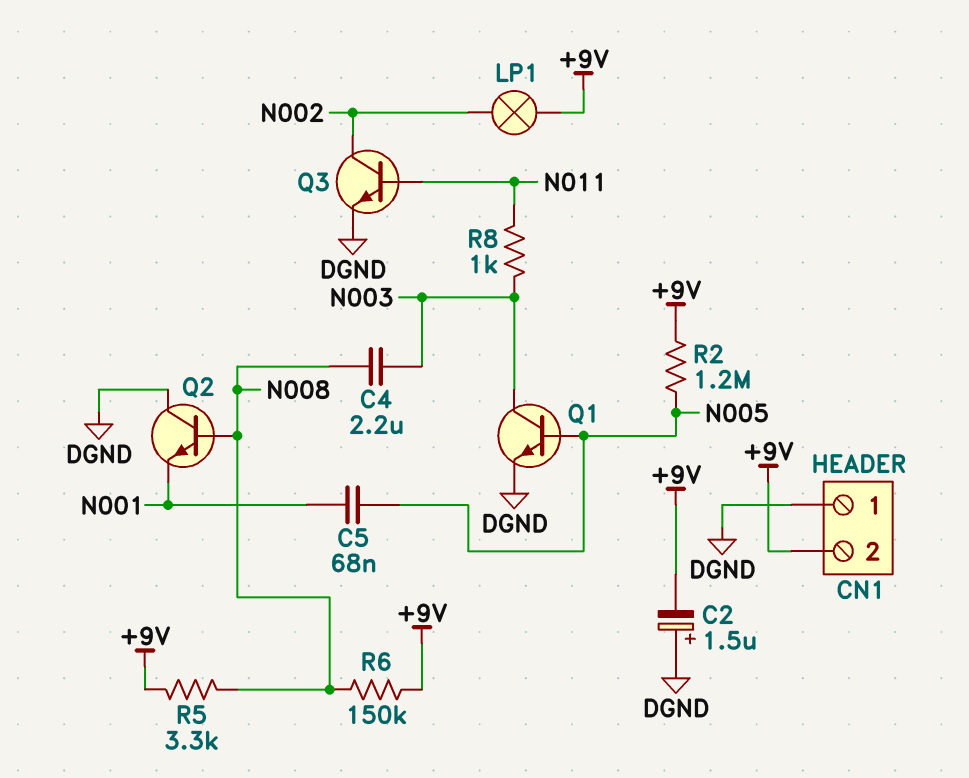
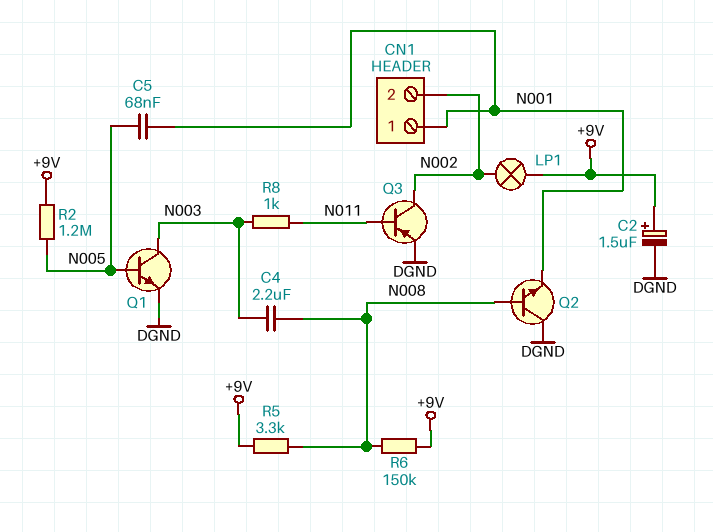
C2: 1.5uF (plus DGND, minus +9V) -> 1.5uF (plus +9V, minus DGND)
CN1 pin 1: DGND -> N001
CN1 pin 2: +9V -> N002
Q3: NPN (B N011, C N002, E DGND) -> PNP (B N011, C N002, E DGND)

